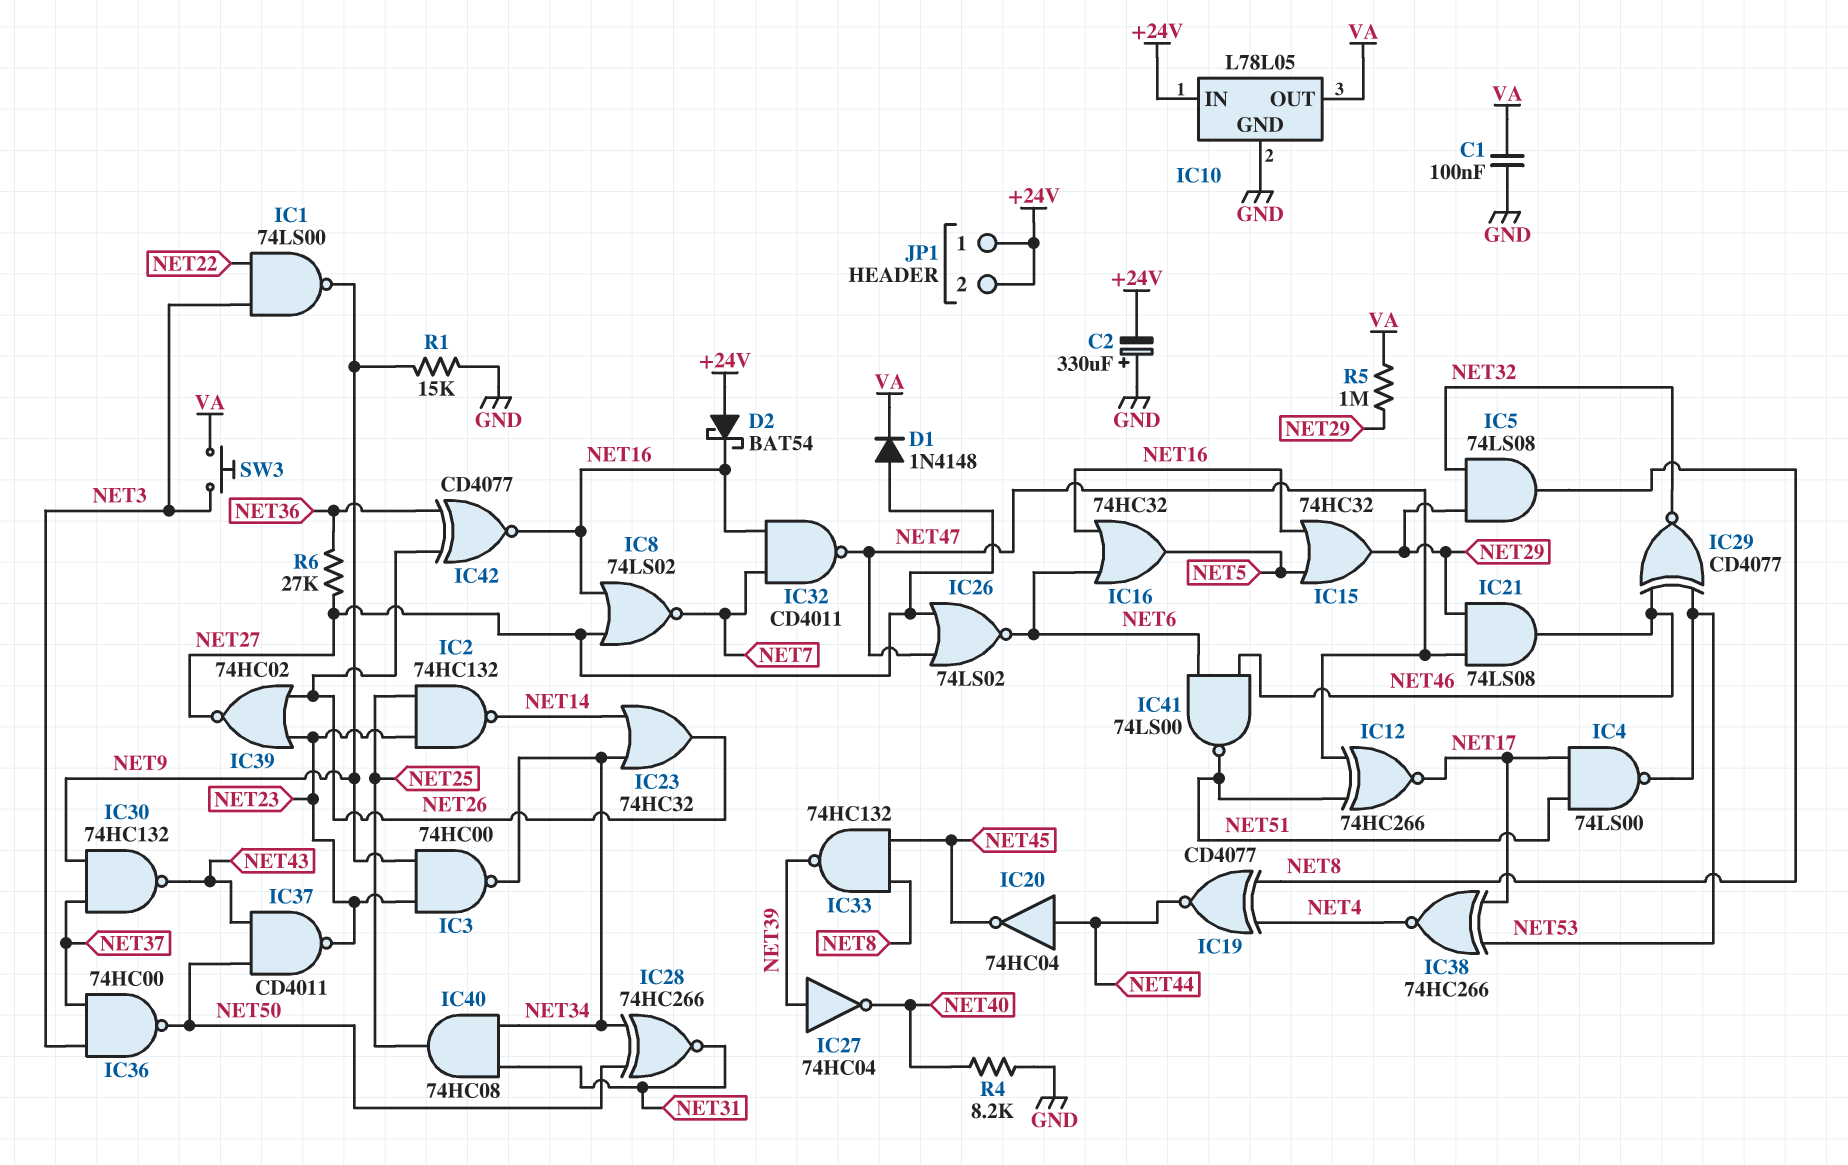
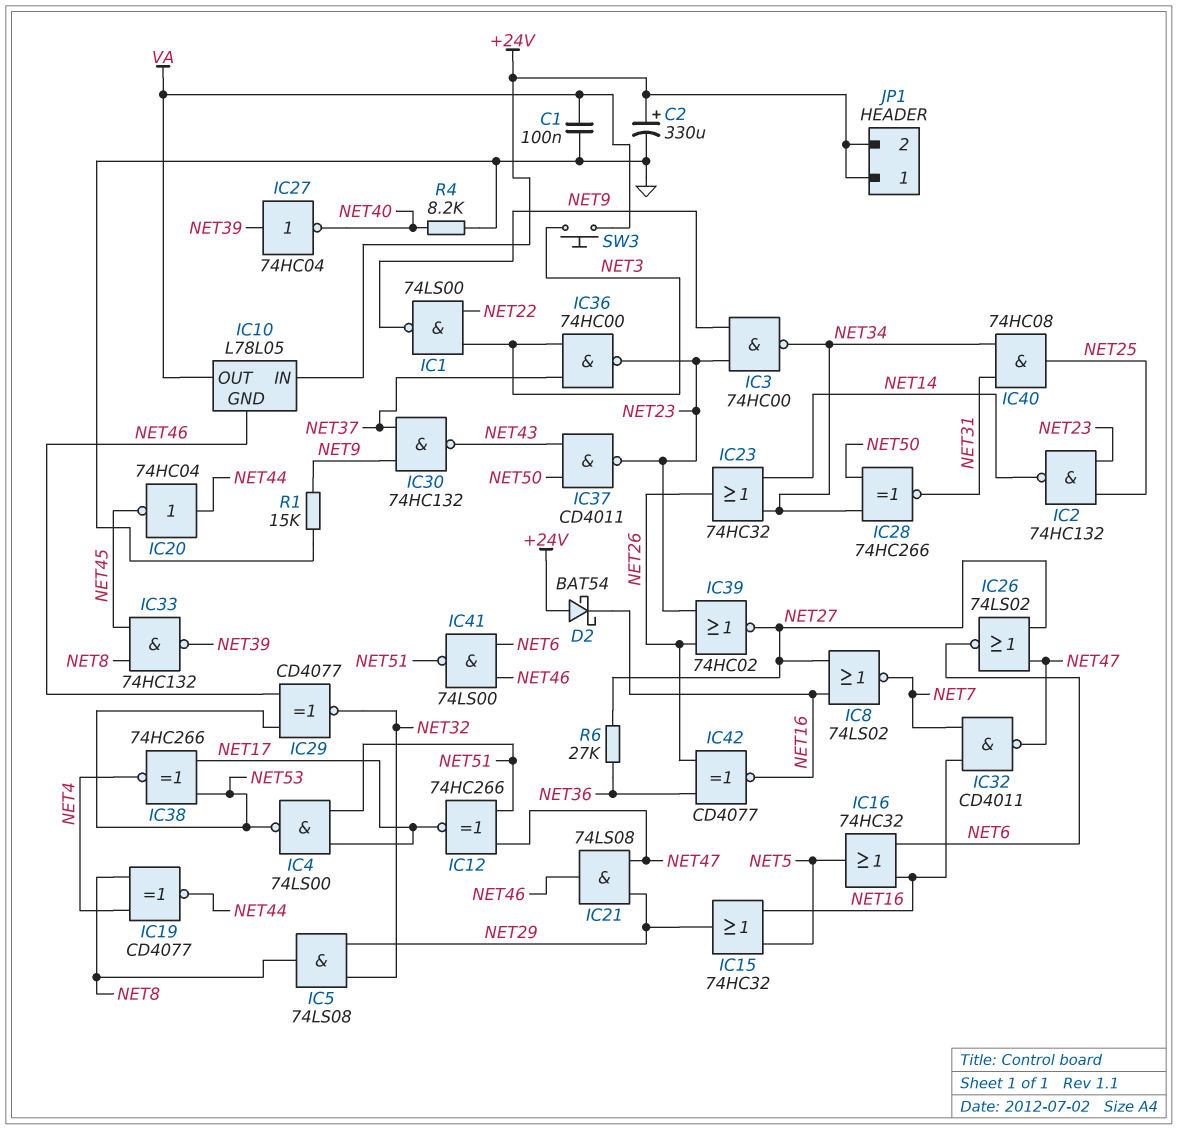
C2: 330uF (plus GND, minus +24V) -> 330uF (plus +24V, minus GND)
D1: diode 1N4148 (A NET27, K VA) -> none
IC10 pin GND: GND -> NET46
IC36: NAND 74HC00 (in NET3, in NET37, out NET50) -> NAND 74HC00 (in NET3, in NET37, out NET23)
R5: 1M (NET29, VA) -> none

